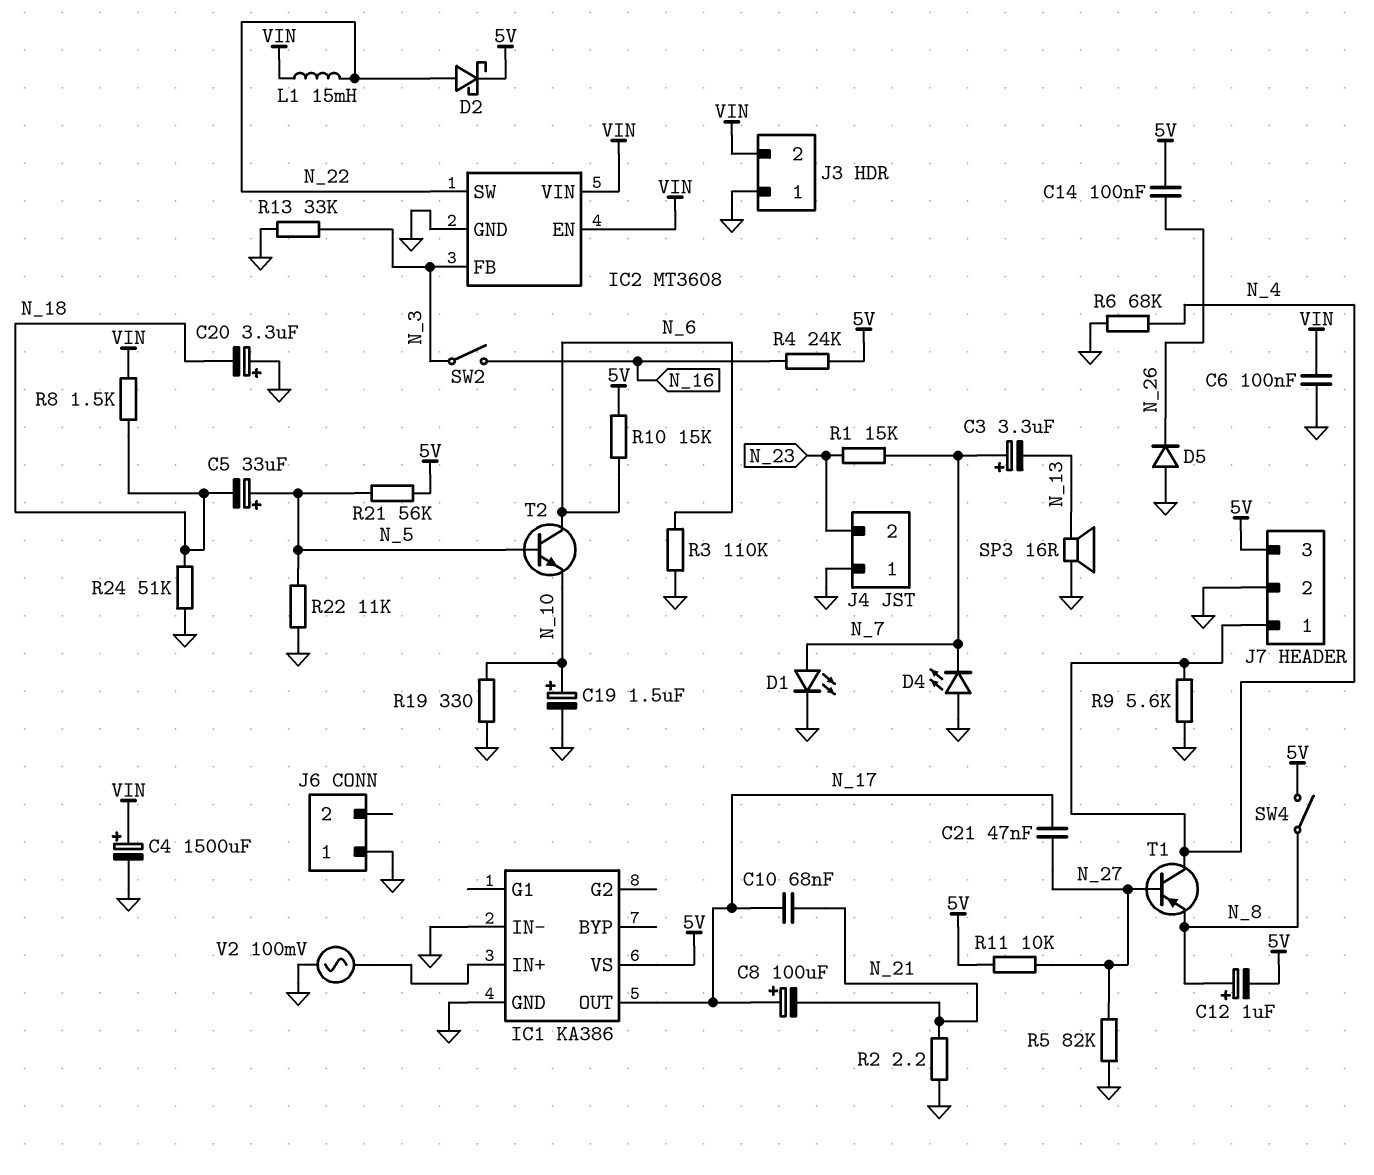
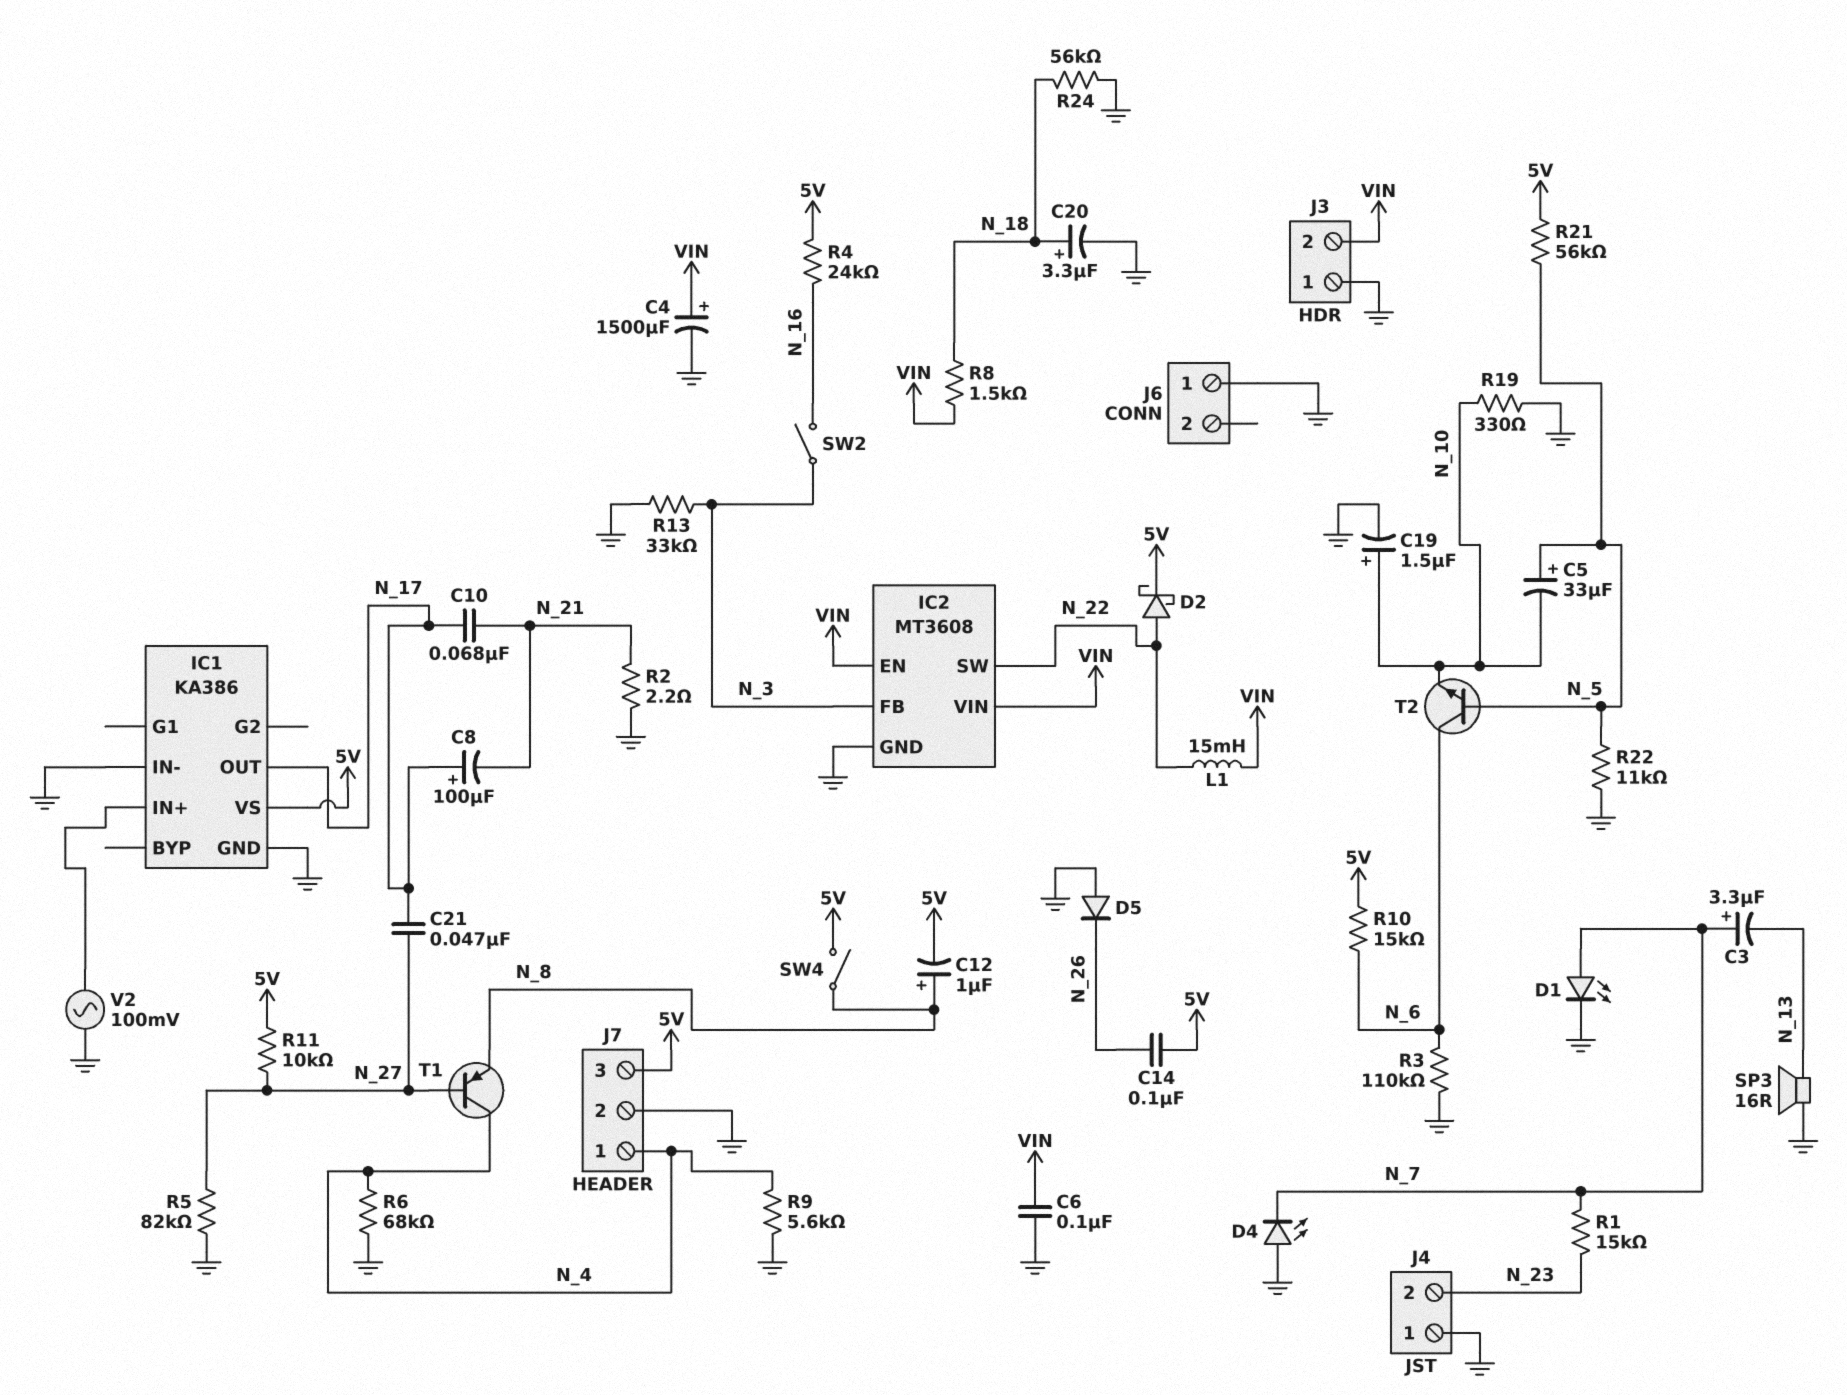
C5: 33uF (plus N_5, minus N_18) -> 33uF (plus N_5, minus N_10)
C20: 3.3uF (plus GND, minus N_18) -> 3.3uF (plus N_18, minus GND)
R24: 51k (GND, N_18) -> 56k (GND, N_18)

